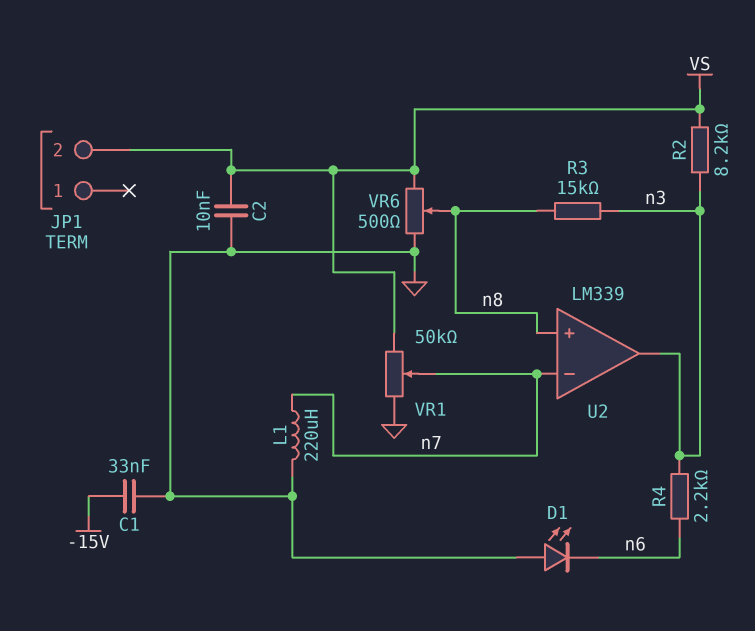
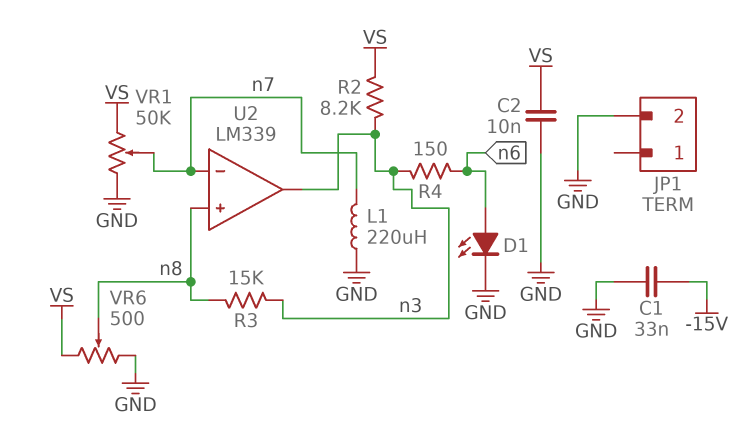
D1: LED (A GND, K n6) -> LED (A n6, K GND)
JP1 pin 2: VS -> GND
R4: 2.2k (n3, n6) -> 150 (n3, n6)

